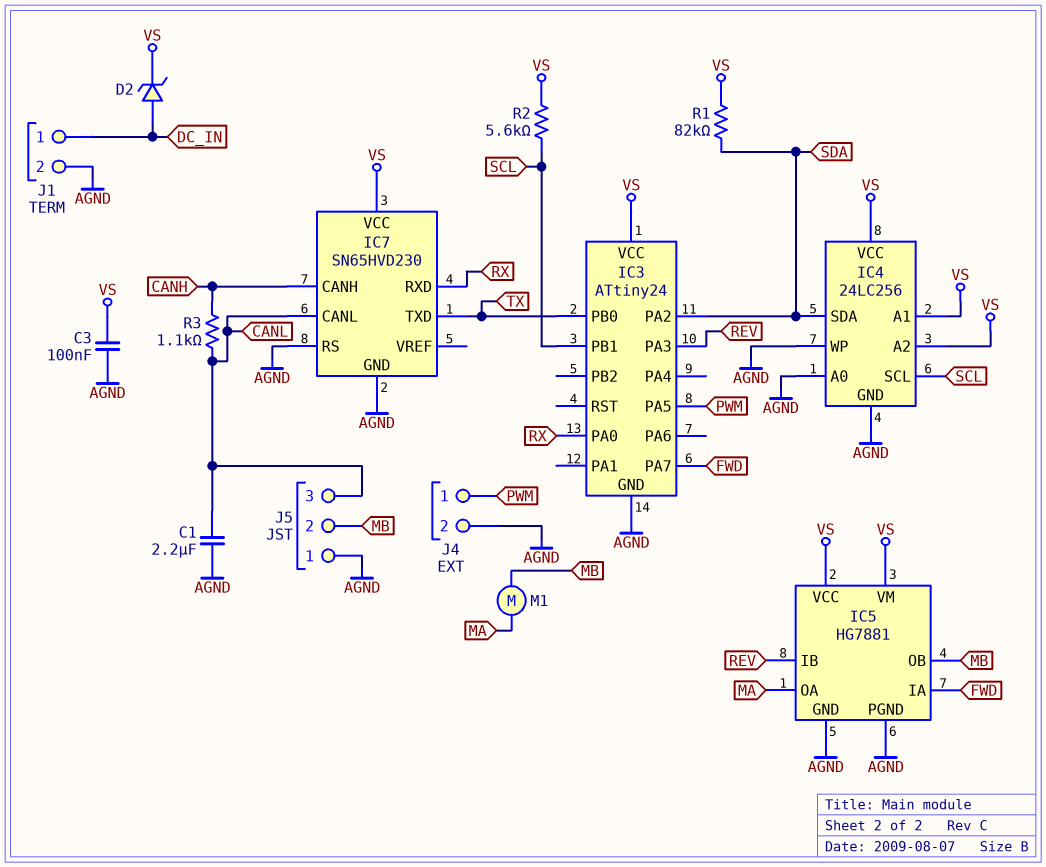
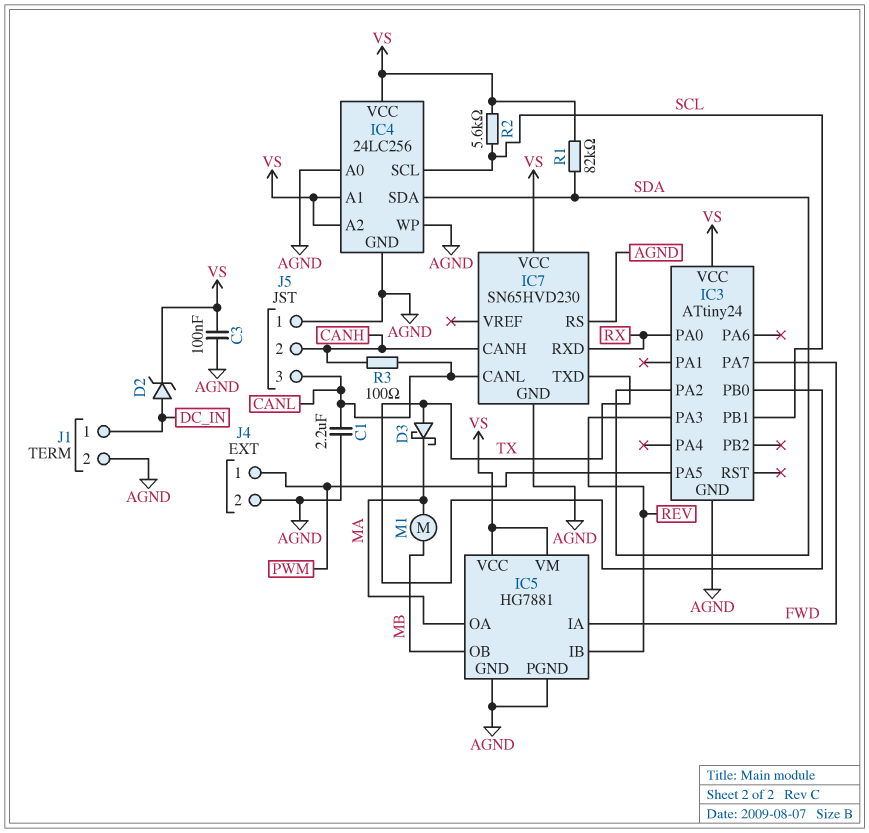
D3: none -> schottky (A TX, K MA)
J5 pin 2: MB -> CANH
R3: 1.1k (CANH, CANL) -> 100 (CANH, CANL)

